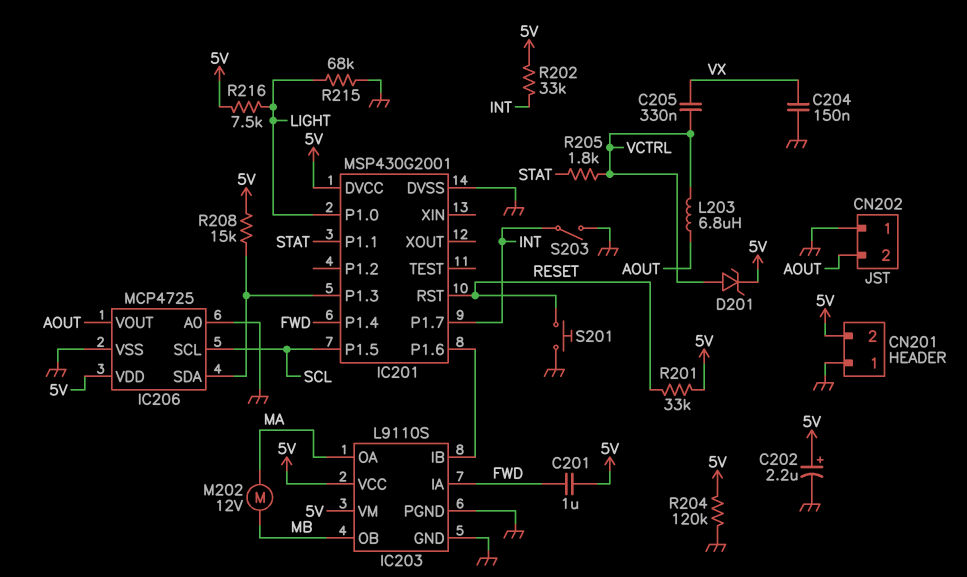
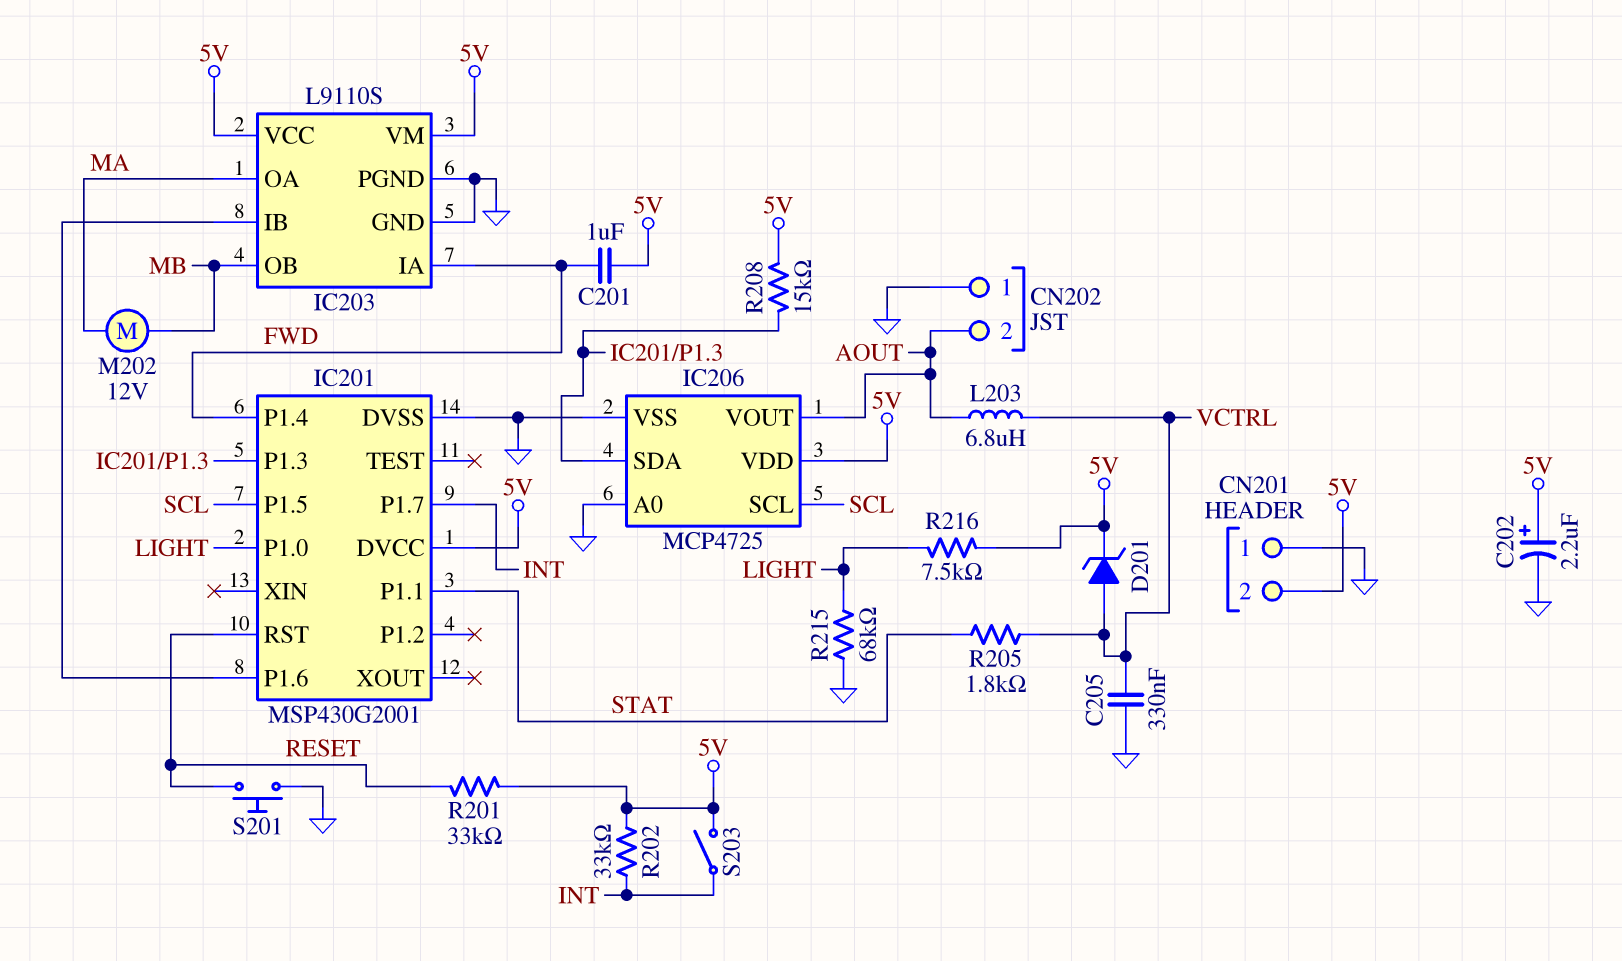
C204: 150nF (GND, VX) -> none
C205: 330nF (VCTRL, VX) -> 330nF (GND, VCTRL)
R204: 120k (5V, GND) -> none
S203: switch (GND, INT) -> switch (5V, INT)

